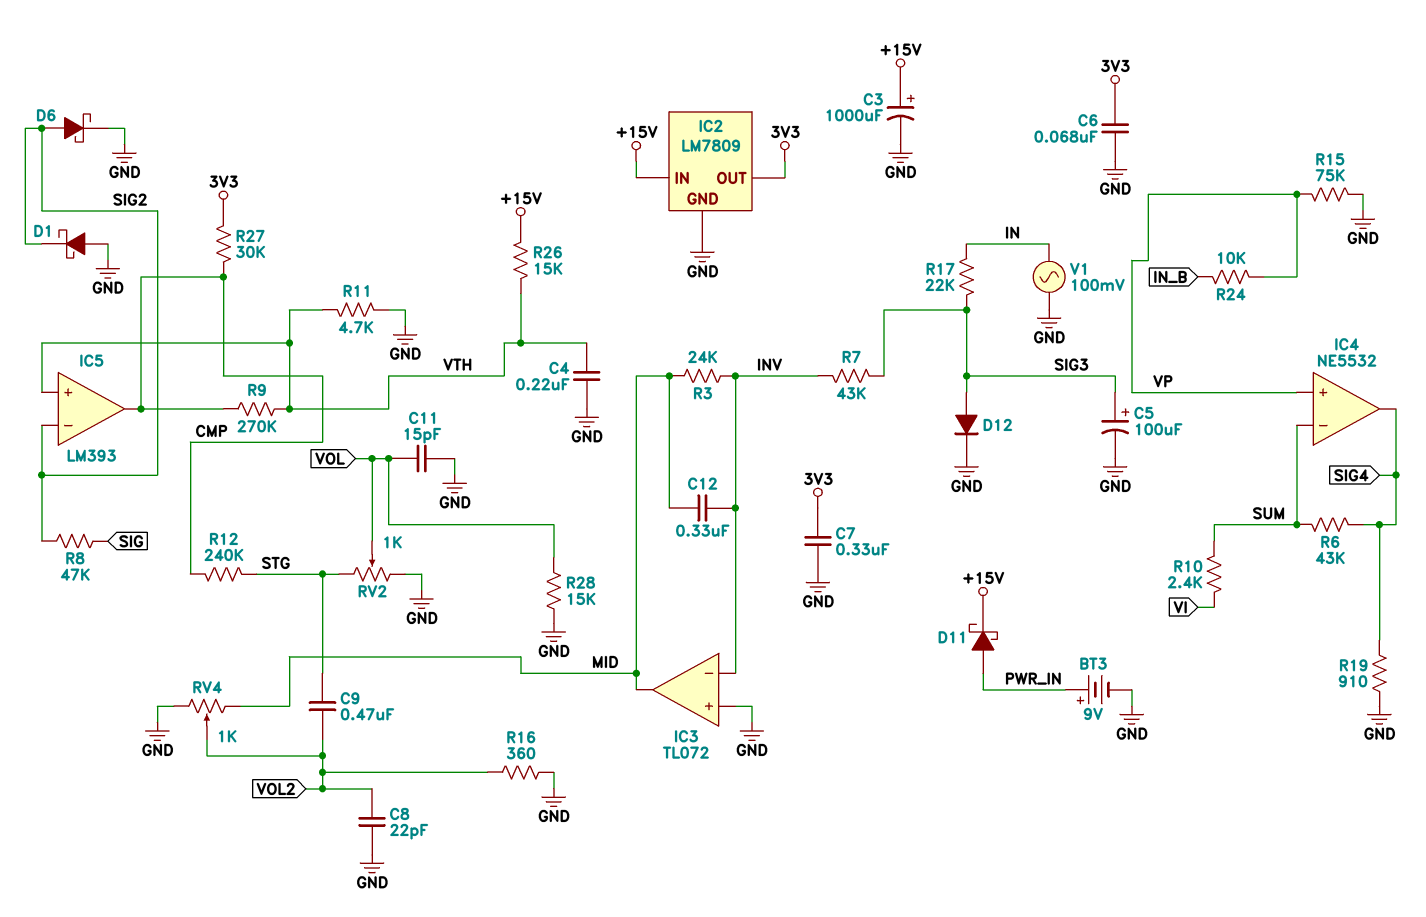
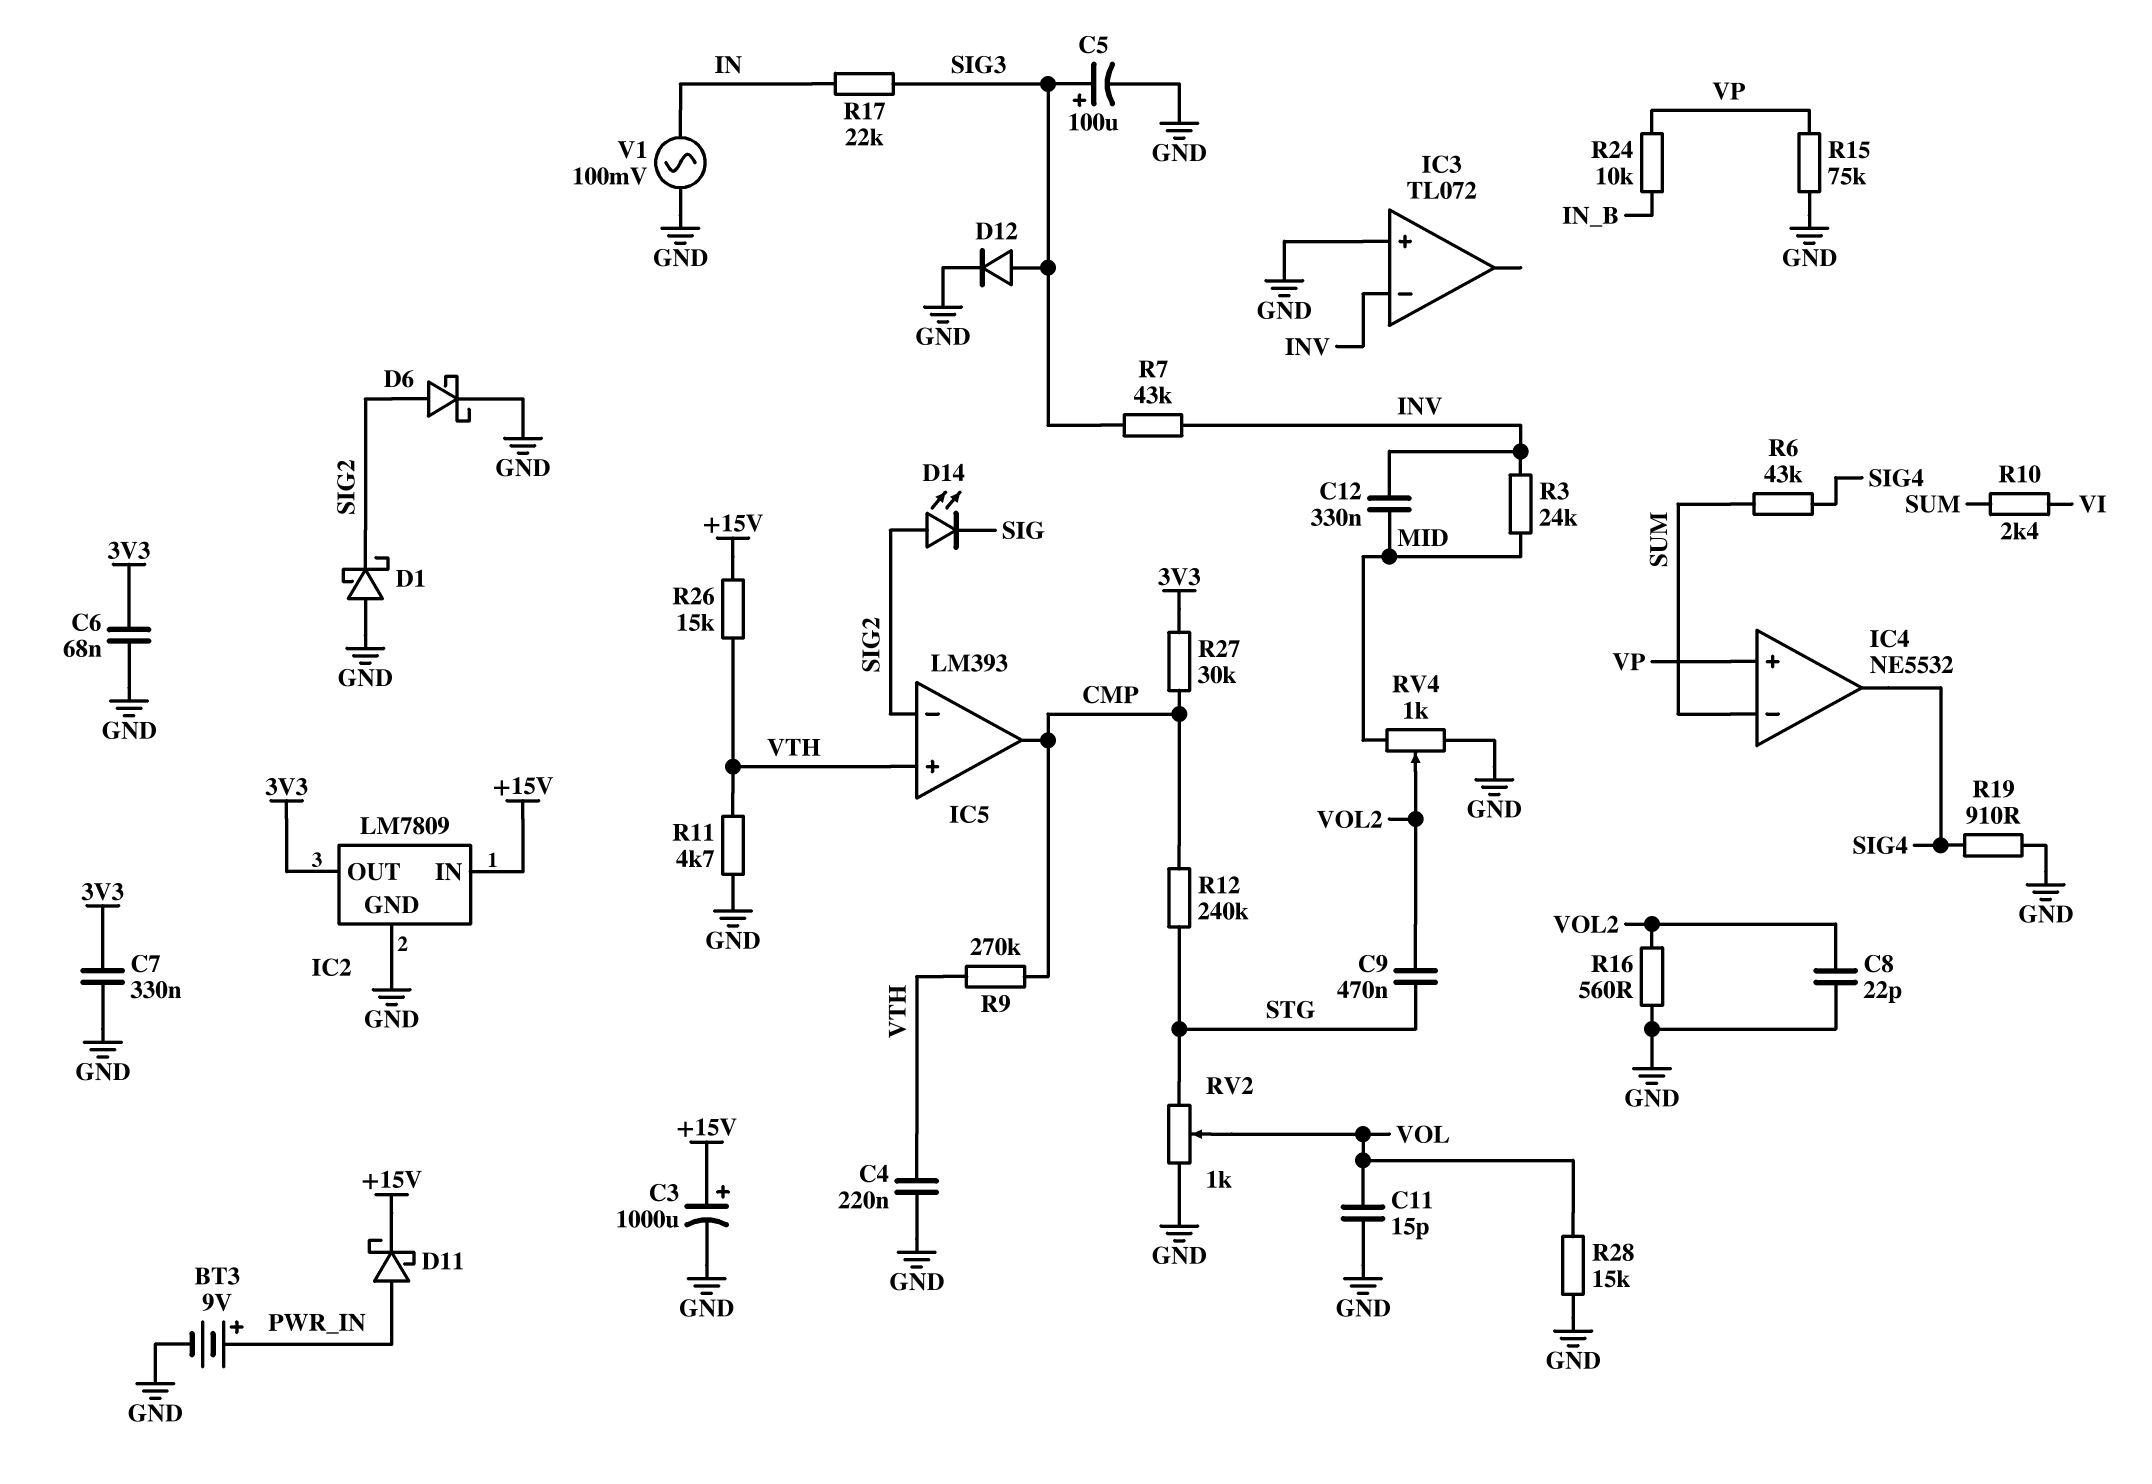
D14: none -> LED (A SIG2, K SIG)
IC3 pin out: MID -> none
R8: 47k (SIG, SIG2) -> none
R16: 360 (GND, VOL2) -> 560 (GND, VOL2)

